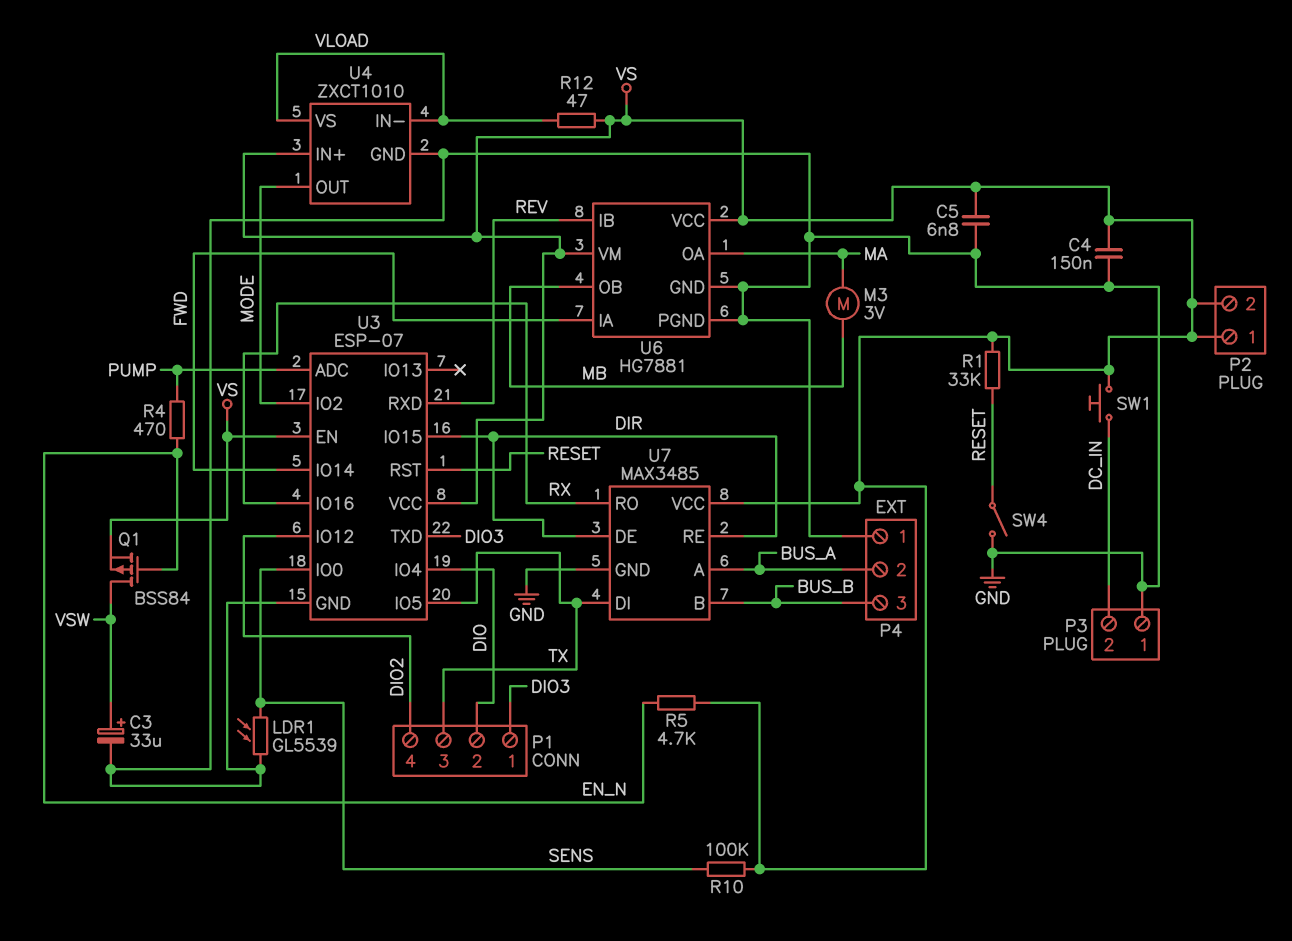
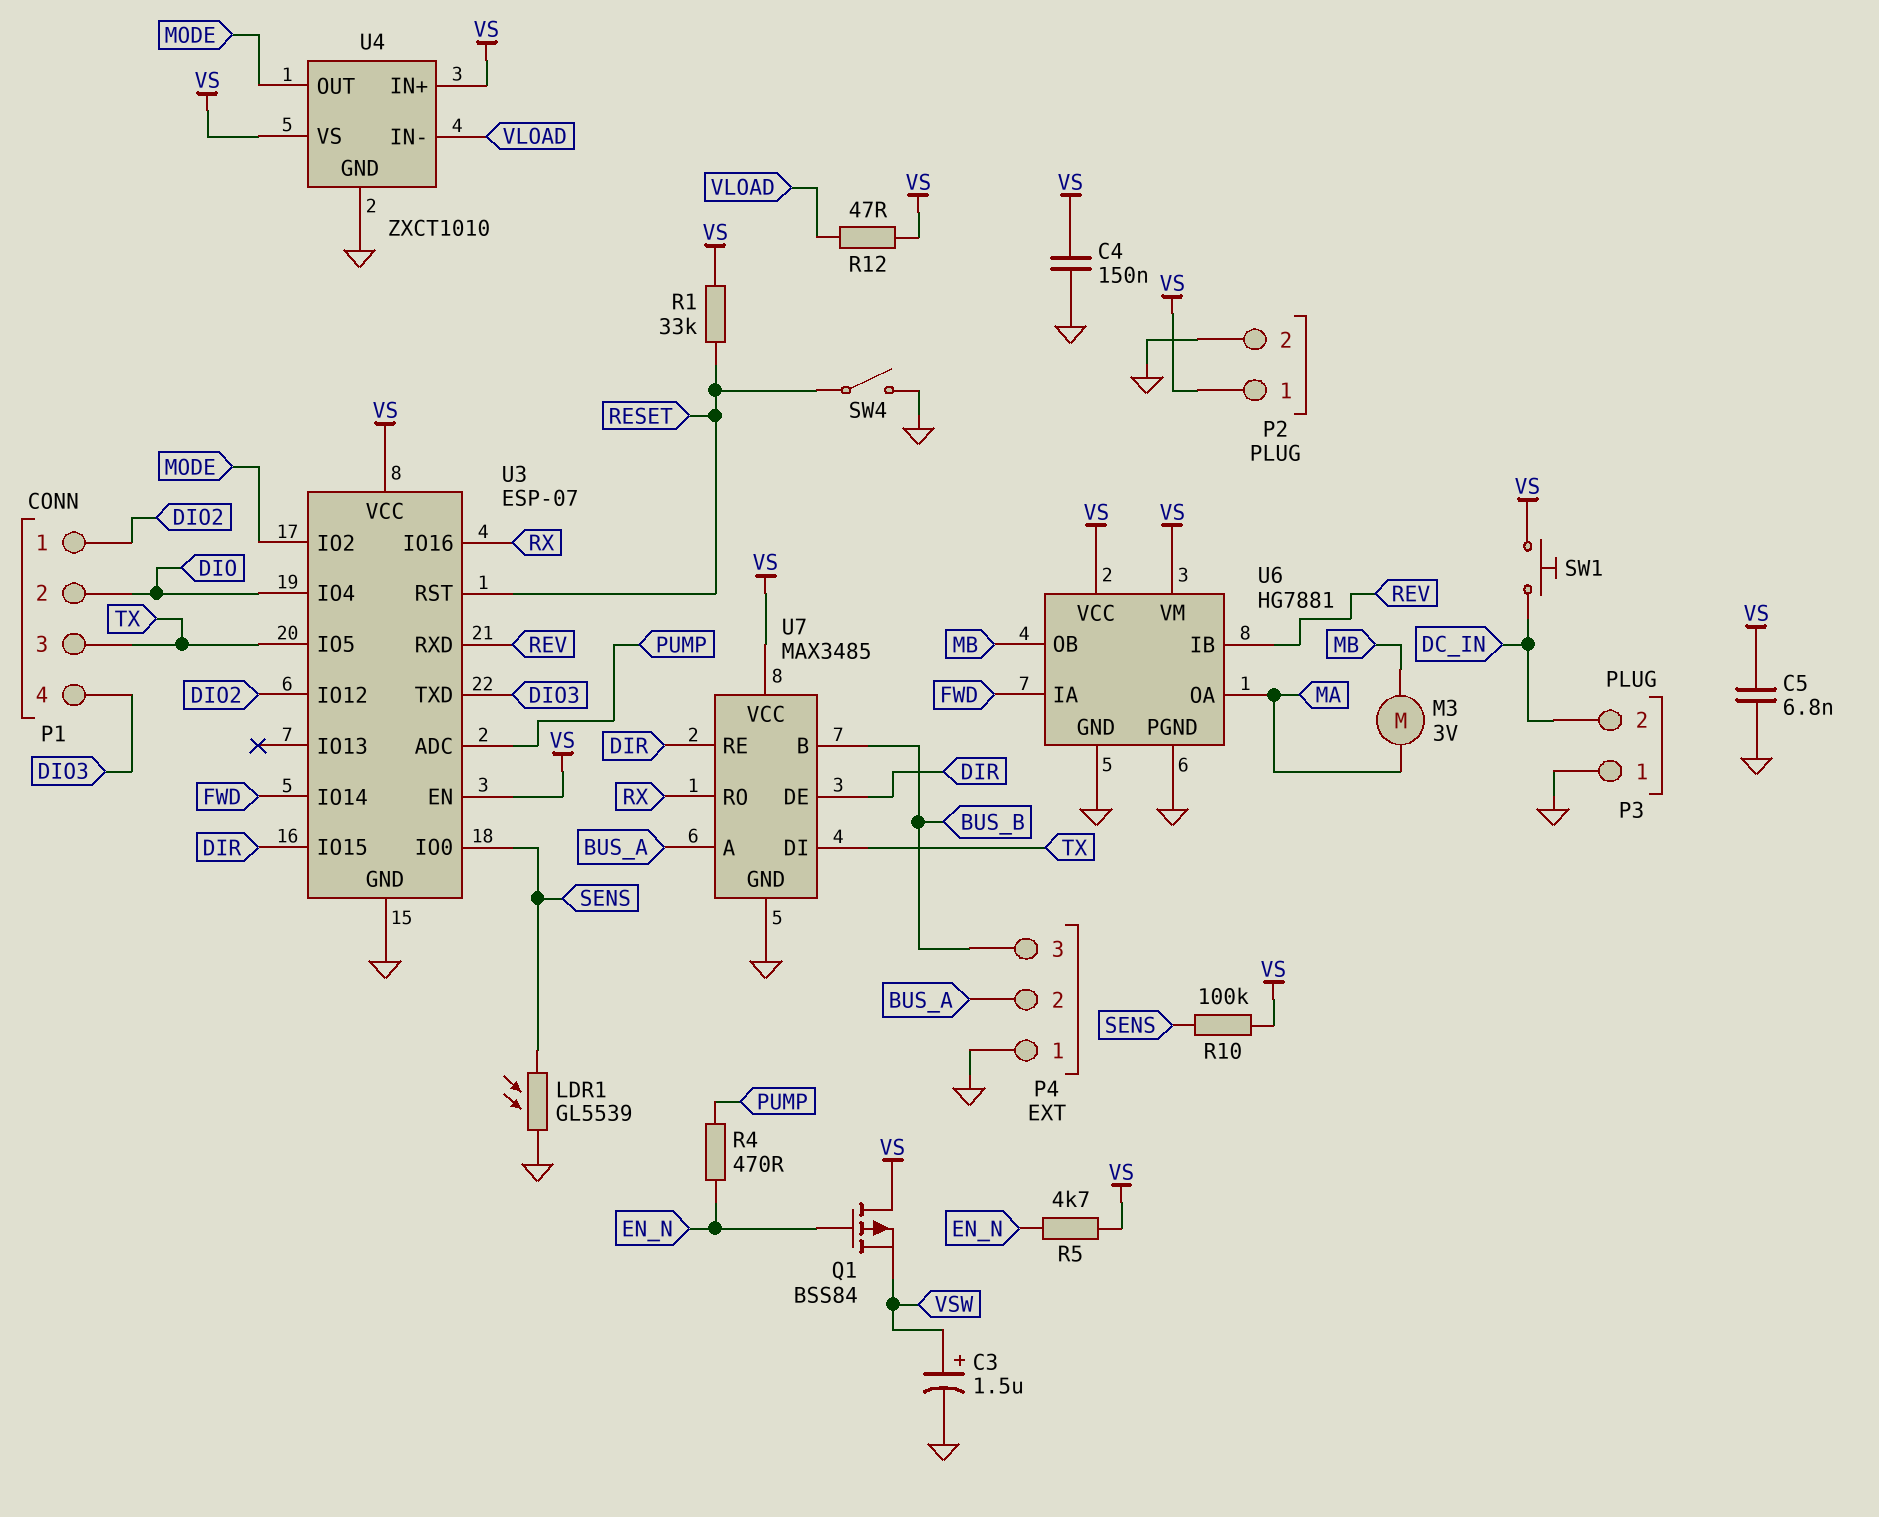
C3: 33uF (plus VSW, minus GND) -> 1.5uF (plus VSW, minus GND)
P1 pin 1: DIO3 -> DIO2
P1 pin 4: DIO2 -> DIO3
P2 pin 2: VS -> GND
Q1: PMOS BSS84 (G EN_N, D VSW, S VS) -> PMOS BSS84 (G EN_N, D VS, S VSW)
U4 pin VS: VLOAD -> VS

